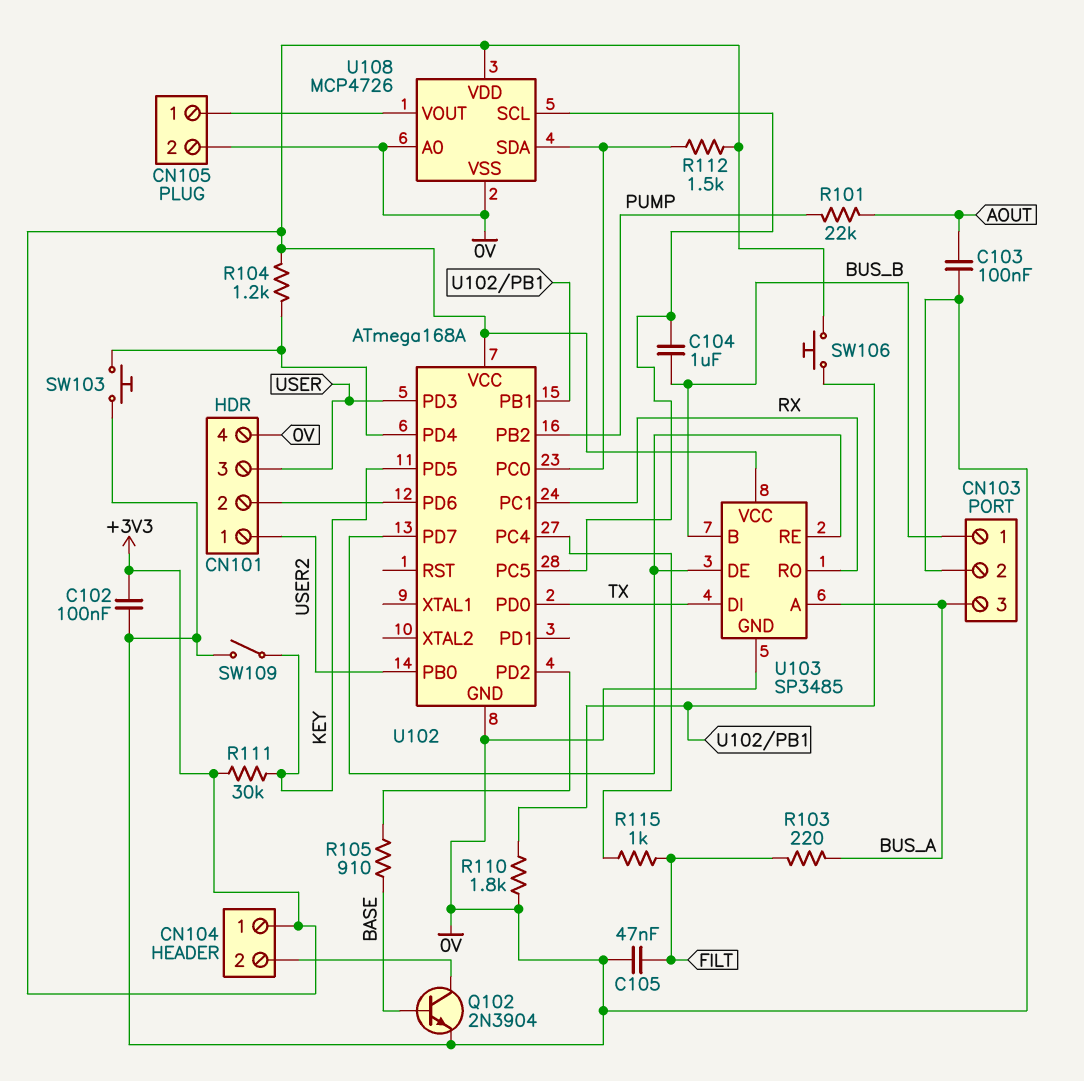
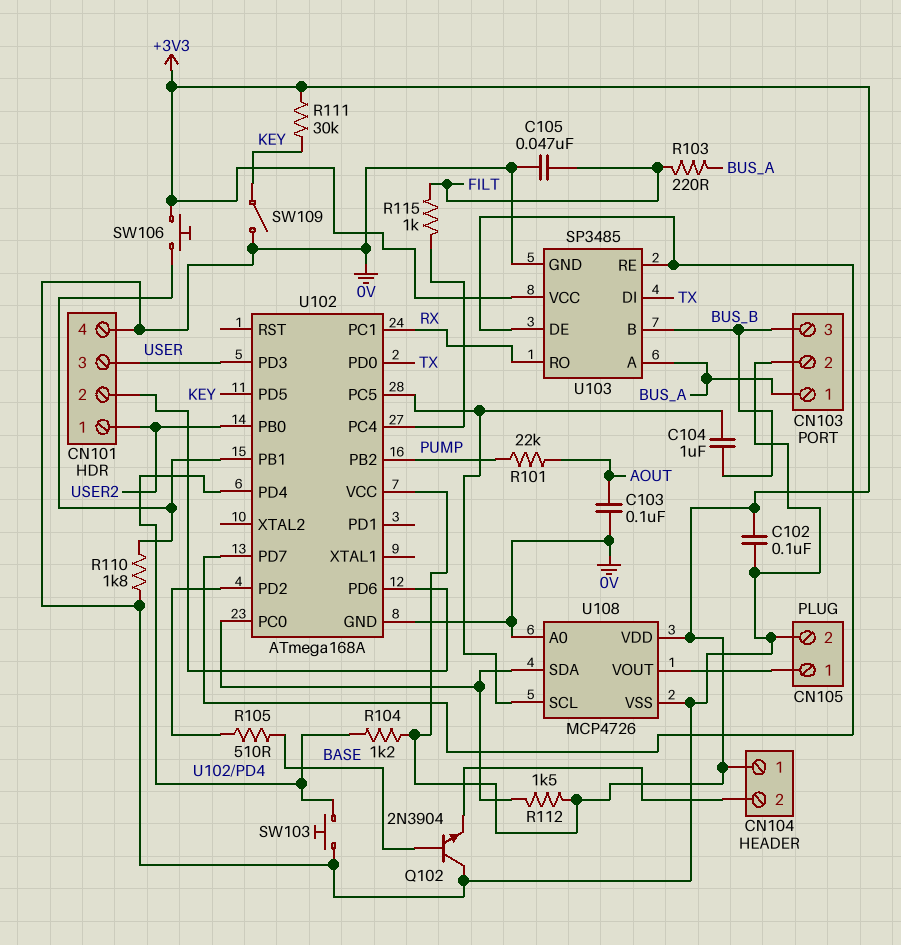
CN103 pin 1: BUS_B -> BUS_A
CN103 pin 3: BUS_A -> BUS_B
Q102: NPN 2N3904 (B BASE, C CN104/2, E 0V) -> NPN 2N3904 (B BASE, C 0V, E CN104/2)
R105: 910 (BASE, U102/PD2) -> 510 (BASE, U102/PD2)

